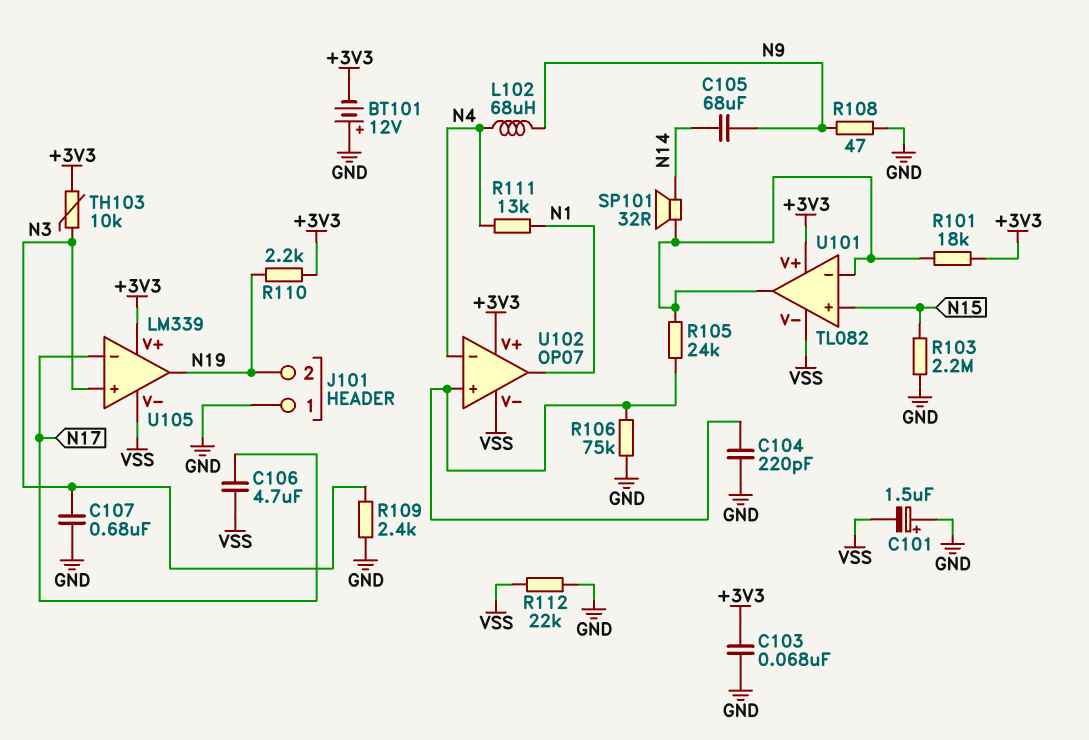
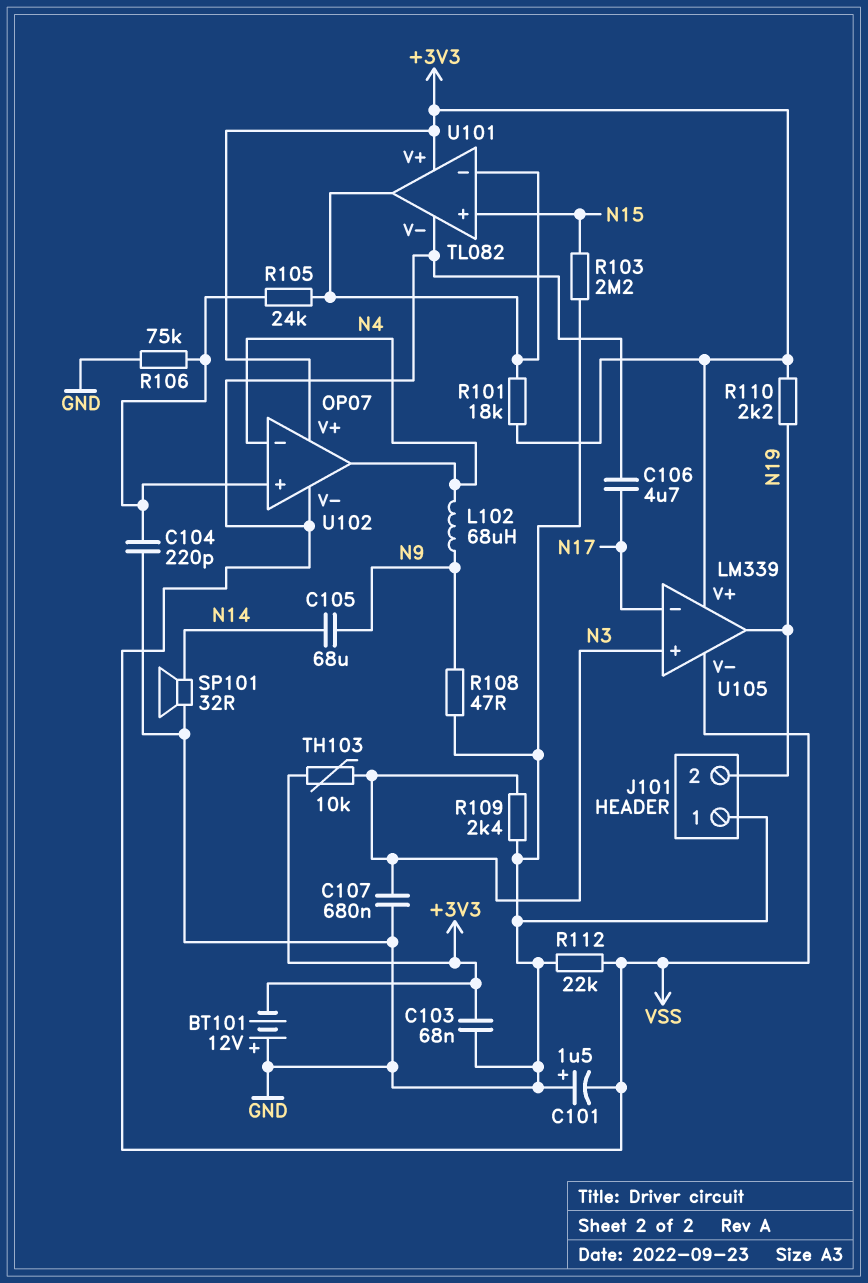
R111: 13k (N1, N4) -> none
SP101: speaker 32R (N14, U101/in-) -> speaker 32R (GND, N14)
U102 pin out: N1 -> N4

